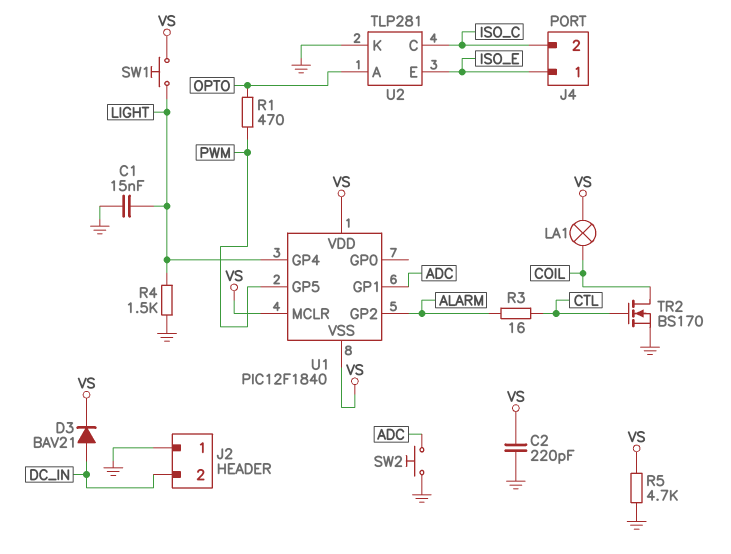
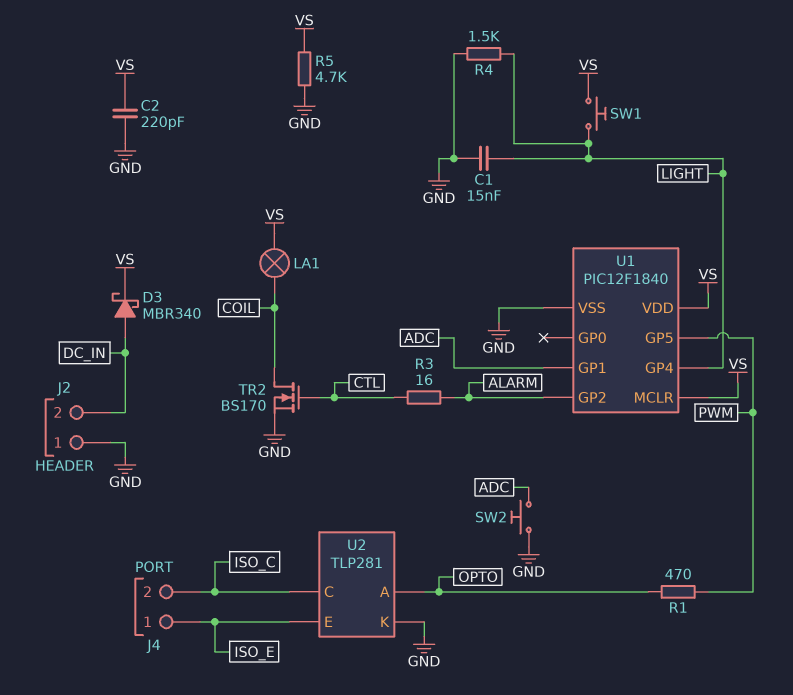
D3: diode BAV21 (A DC_IN, K VS) -> schottky MBR340 (A DC_IN, K VS)
U1 pin VSS: VS -> GND

